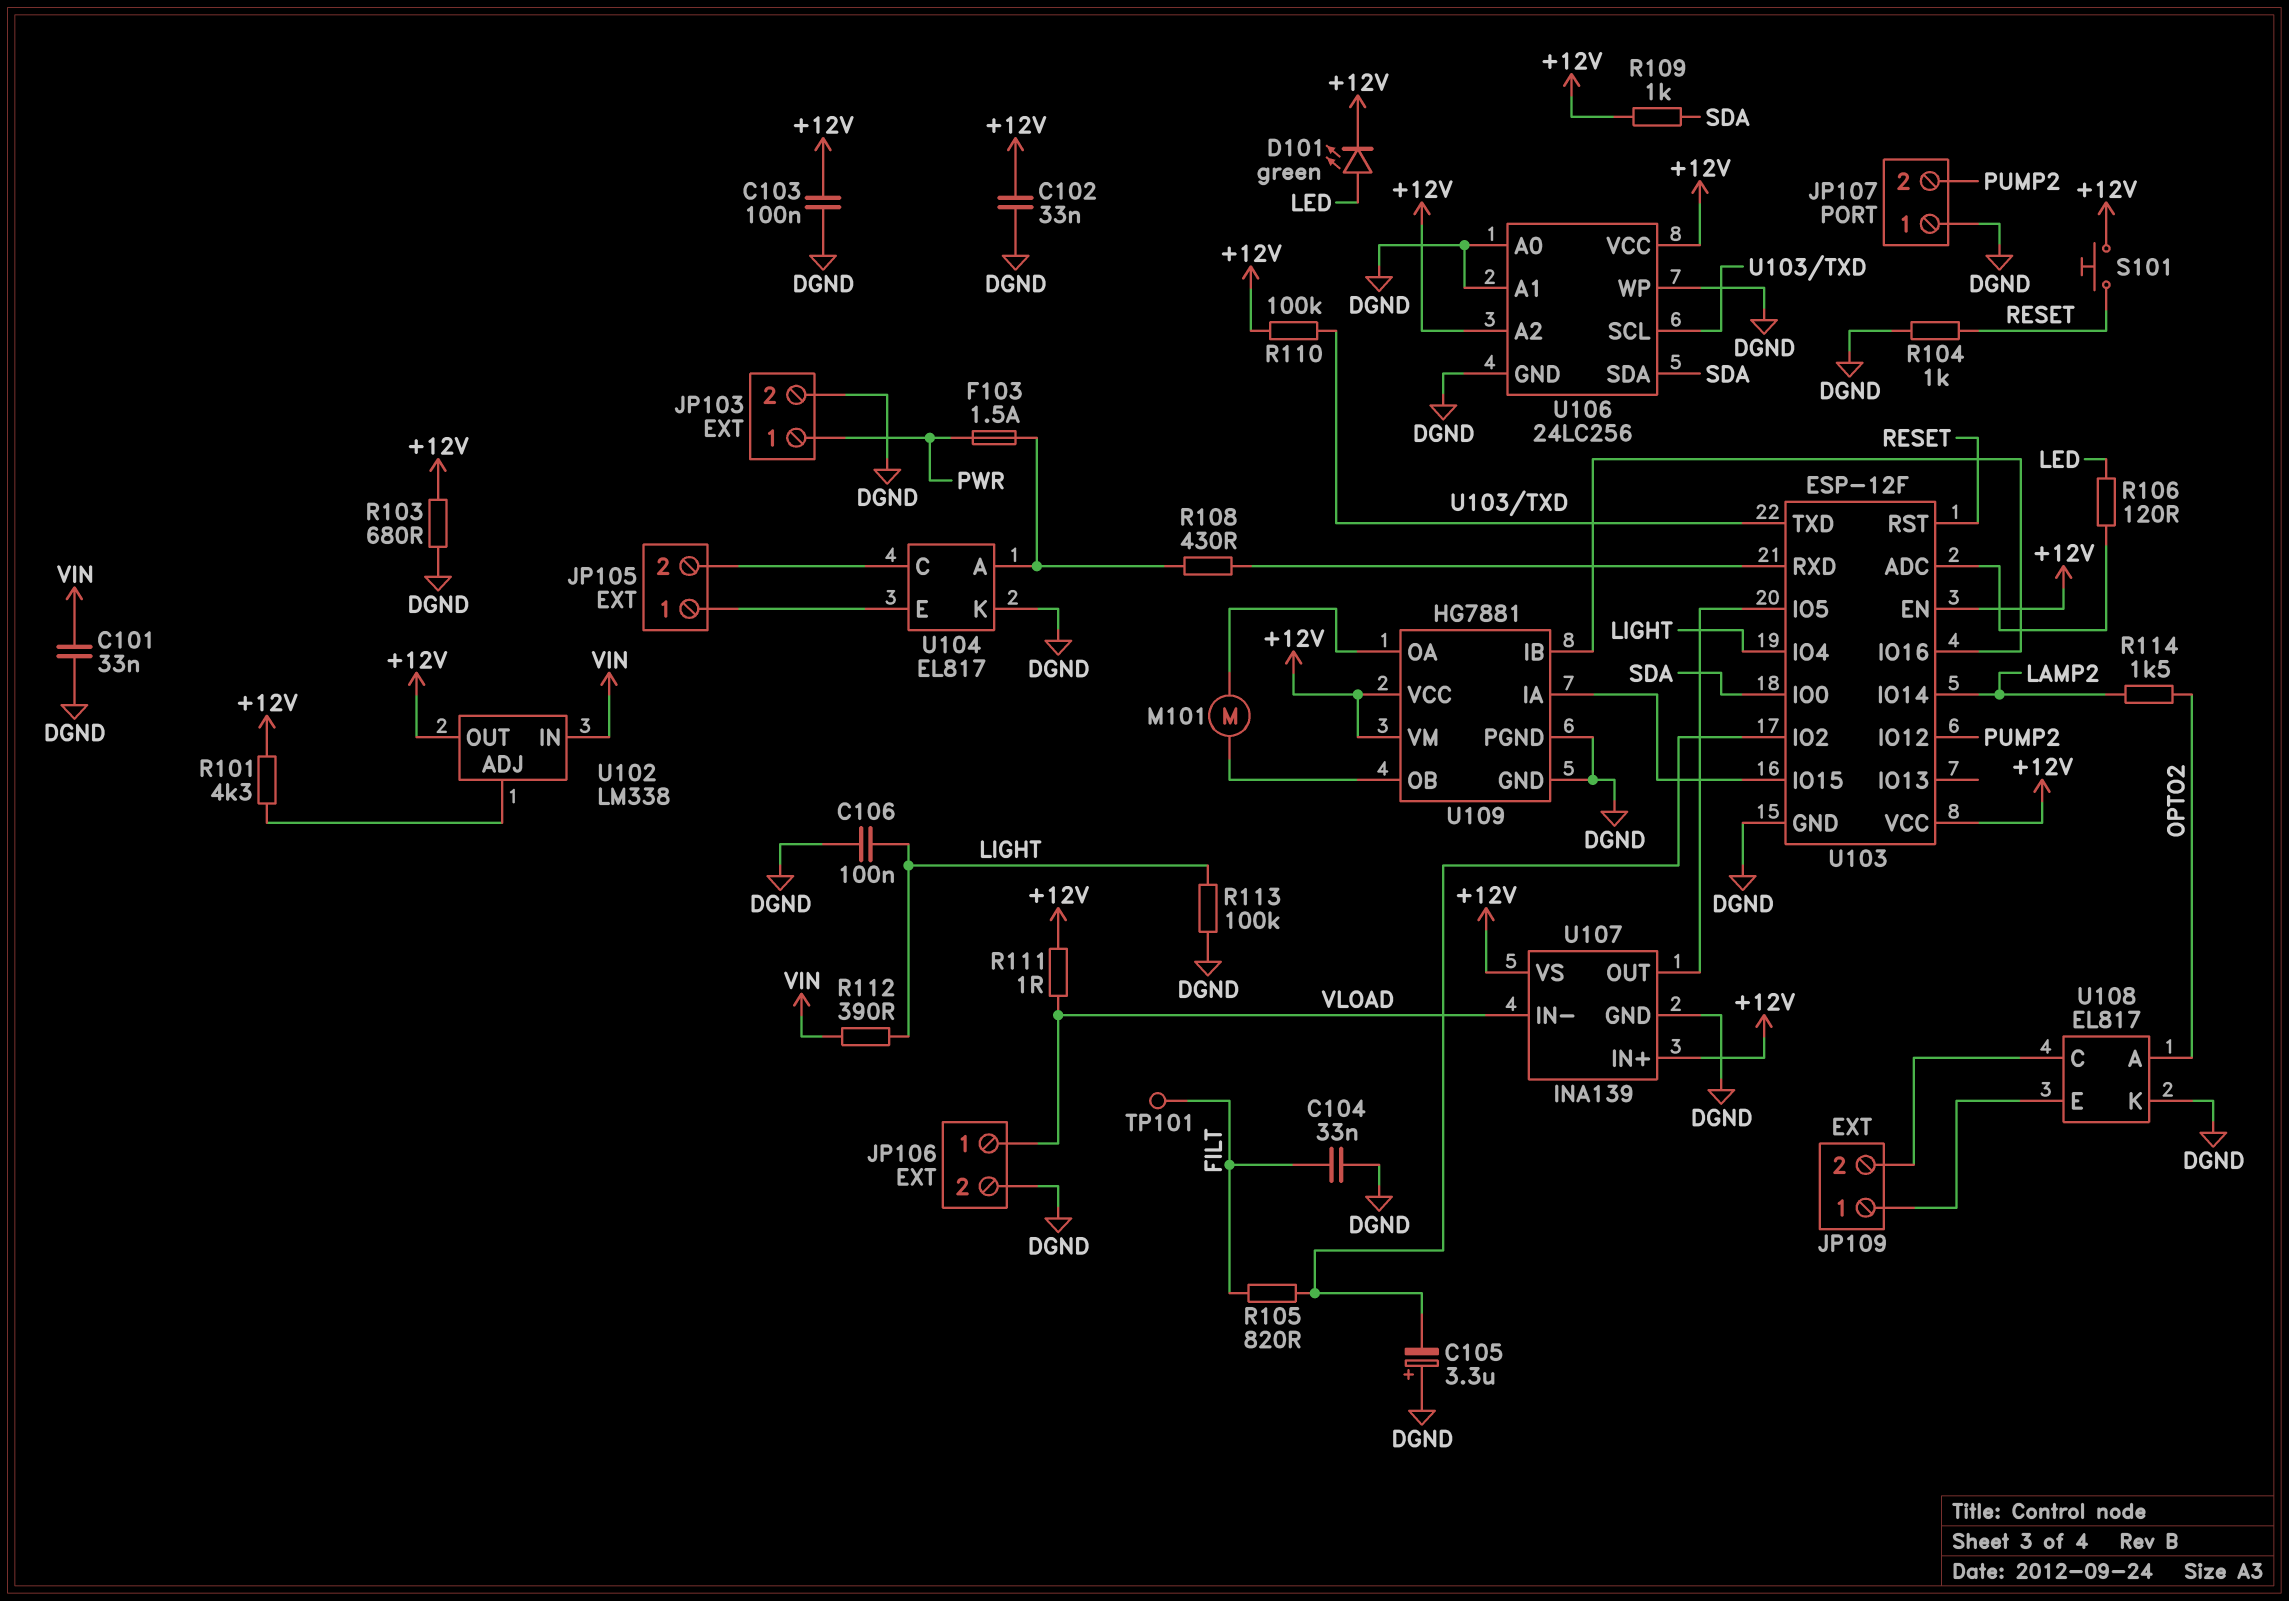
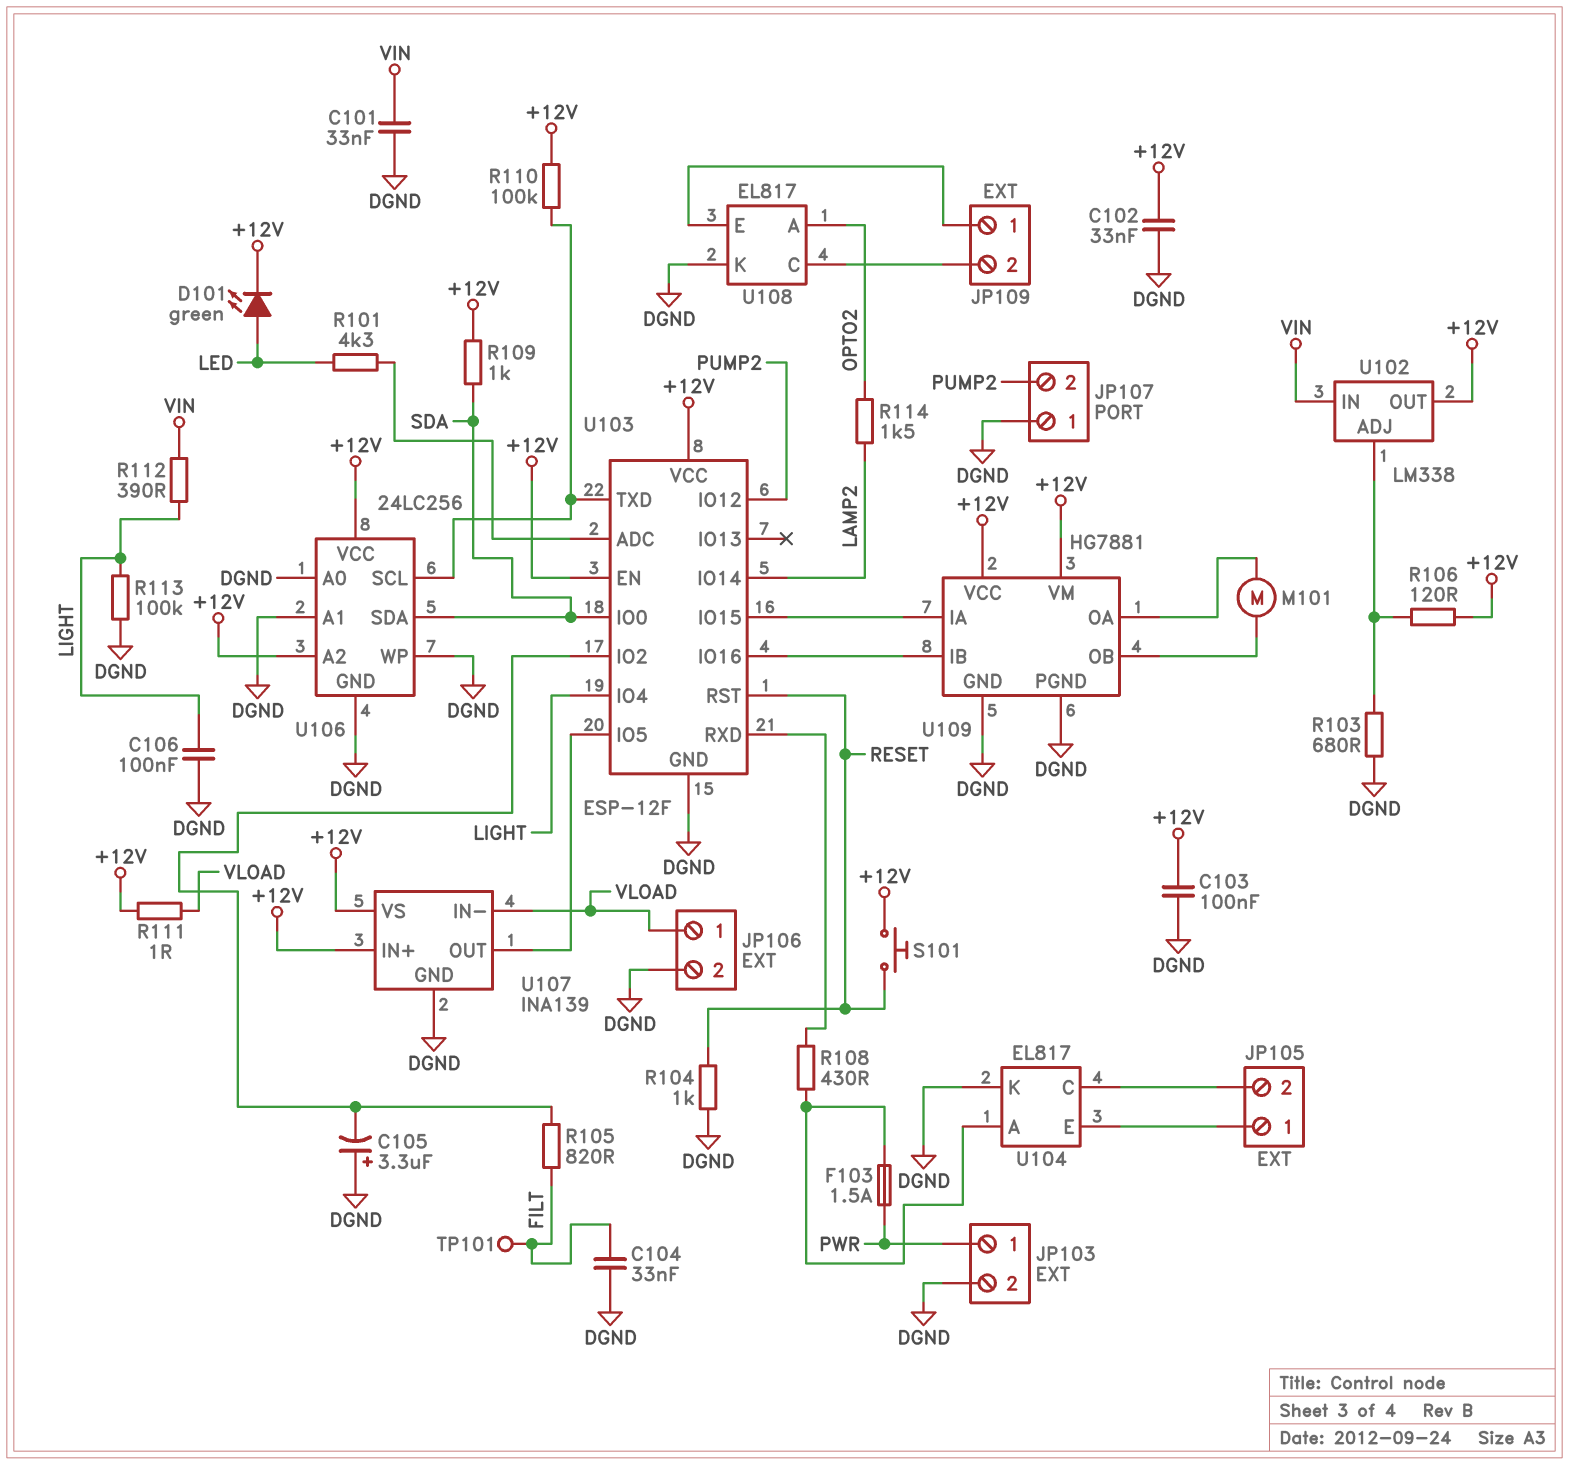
R101: 4.3k (+12V, U102/ADJ) -> 4.3k (LED, U103/ADC)
R103: 680 (+12V, DGND) -> 680 (DGND, U102/ADJ)
R106: 120 (LED, U103/ADC) -> 120 (+12V, U102/ADJ)

